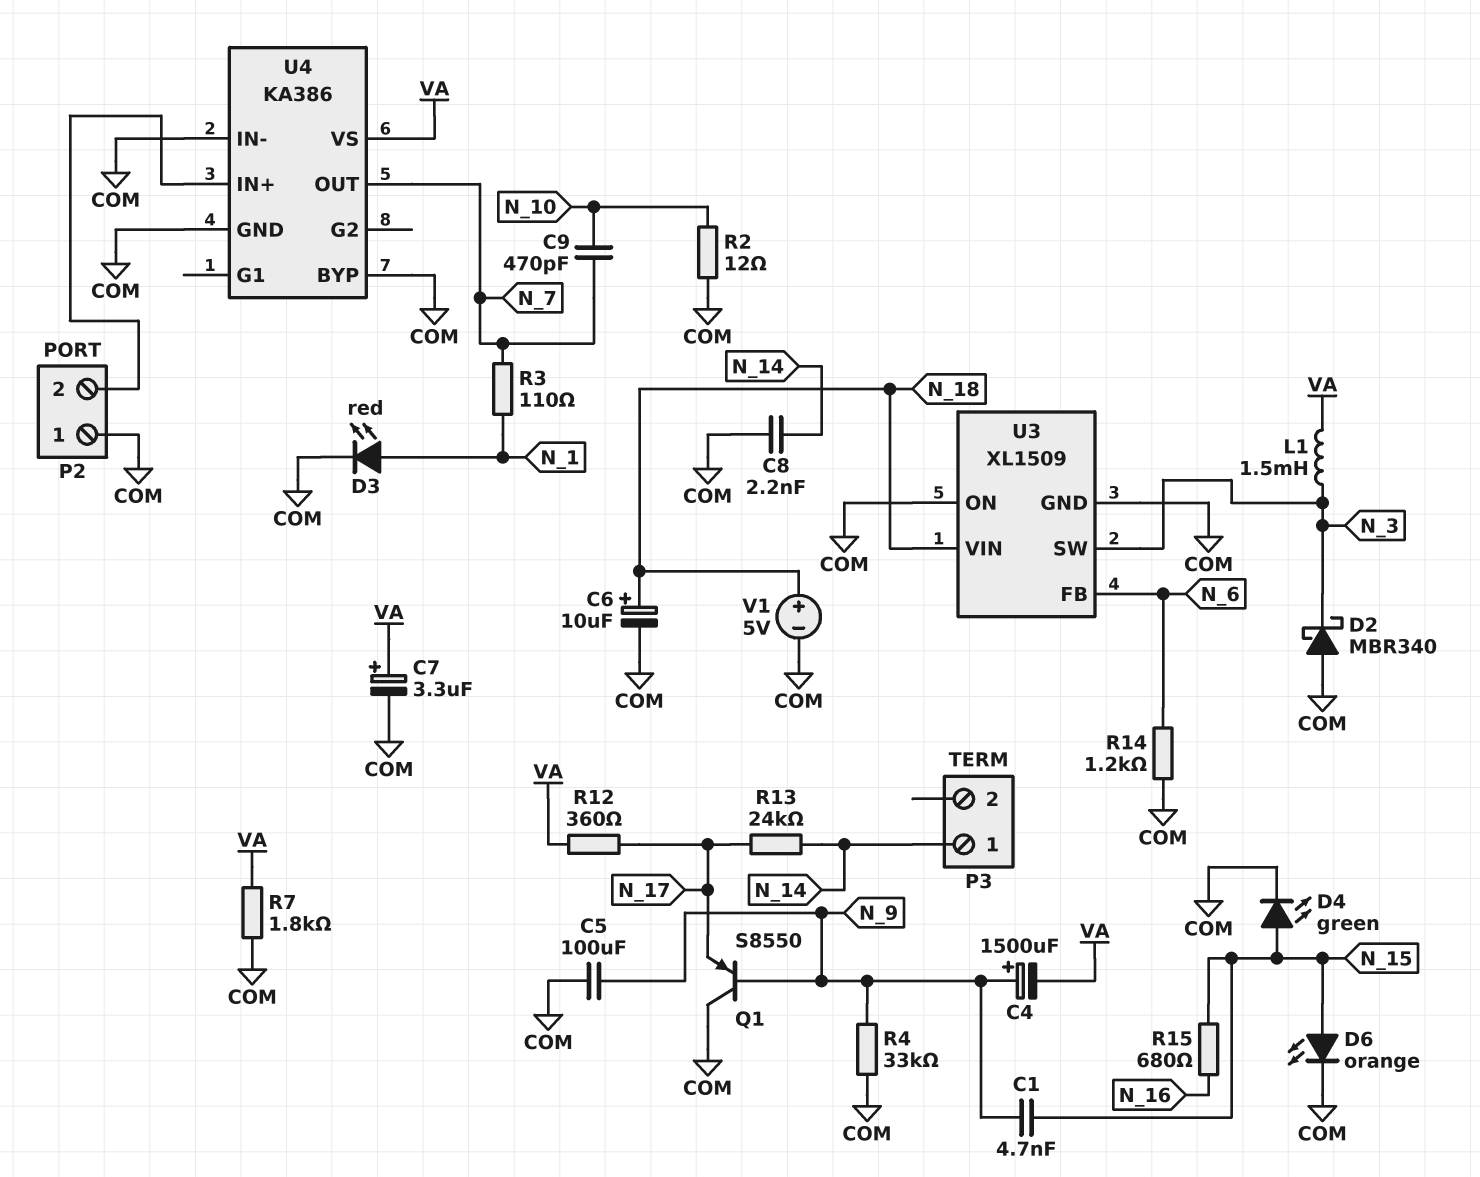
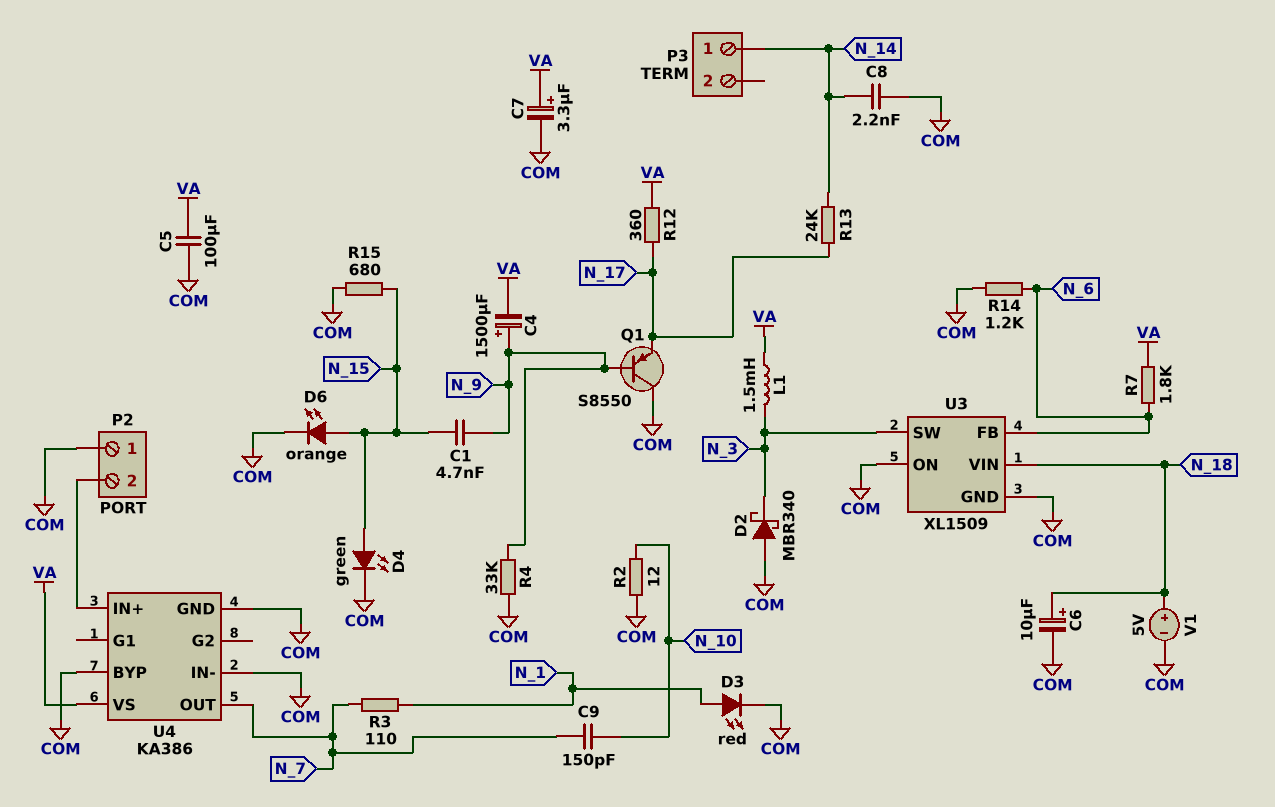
C5: 100uF (COM, N_9) -> 100uF (COM, VA)
C9: 470pF (N_7, N_10) -> 150pF (N_7, N_10)
R7: 1.8k (COM, VA) -> 1.8k (N_6, VA)
R15: 680 (N_15, N_16) -> 680 (COM, N_15)

